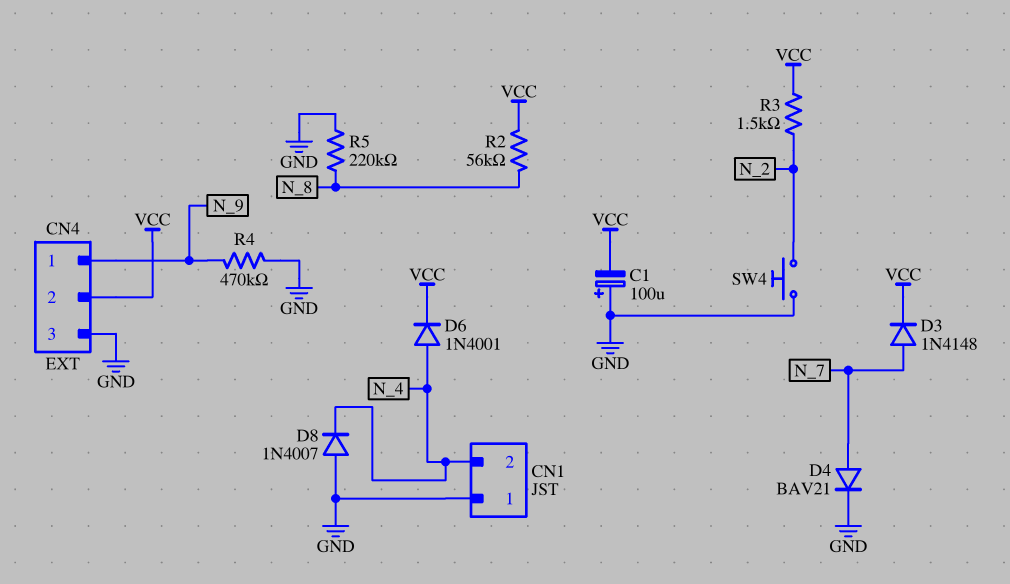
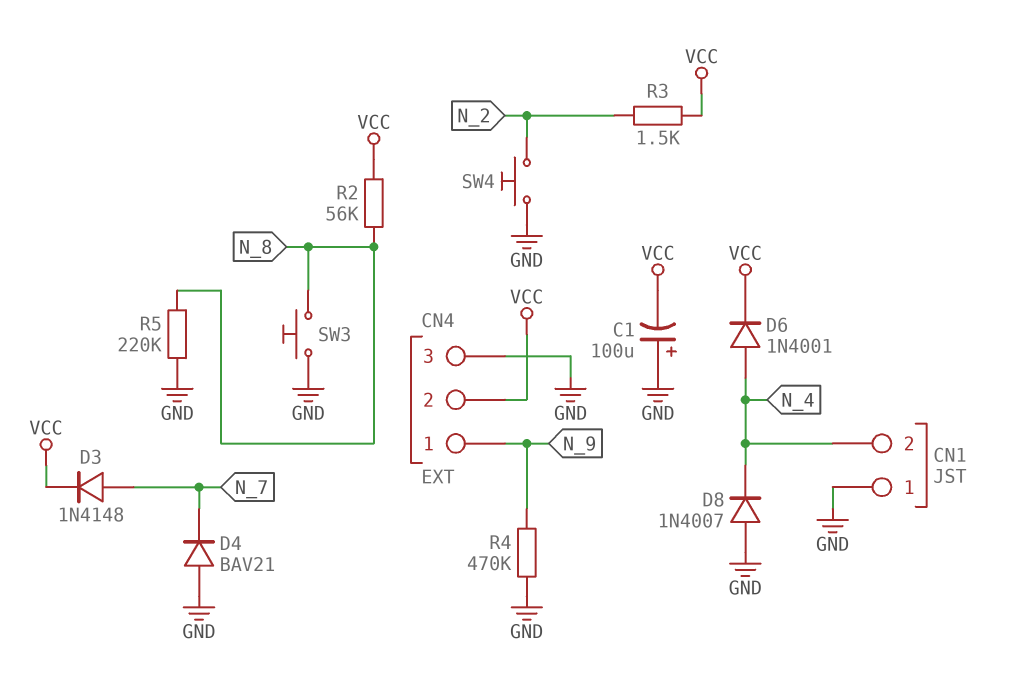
D4: diode BAV21 (A N_7, K GND) -> diode BAV21 (A GND, K N_7)
SW3: none -> button (GND, N_8)

